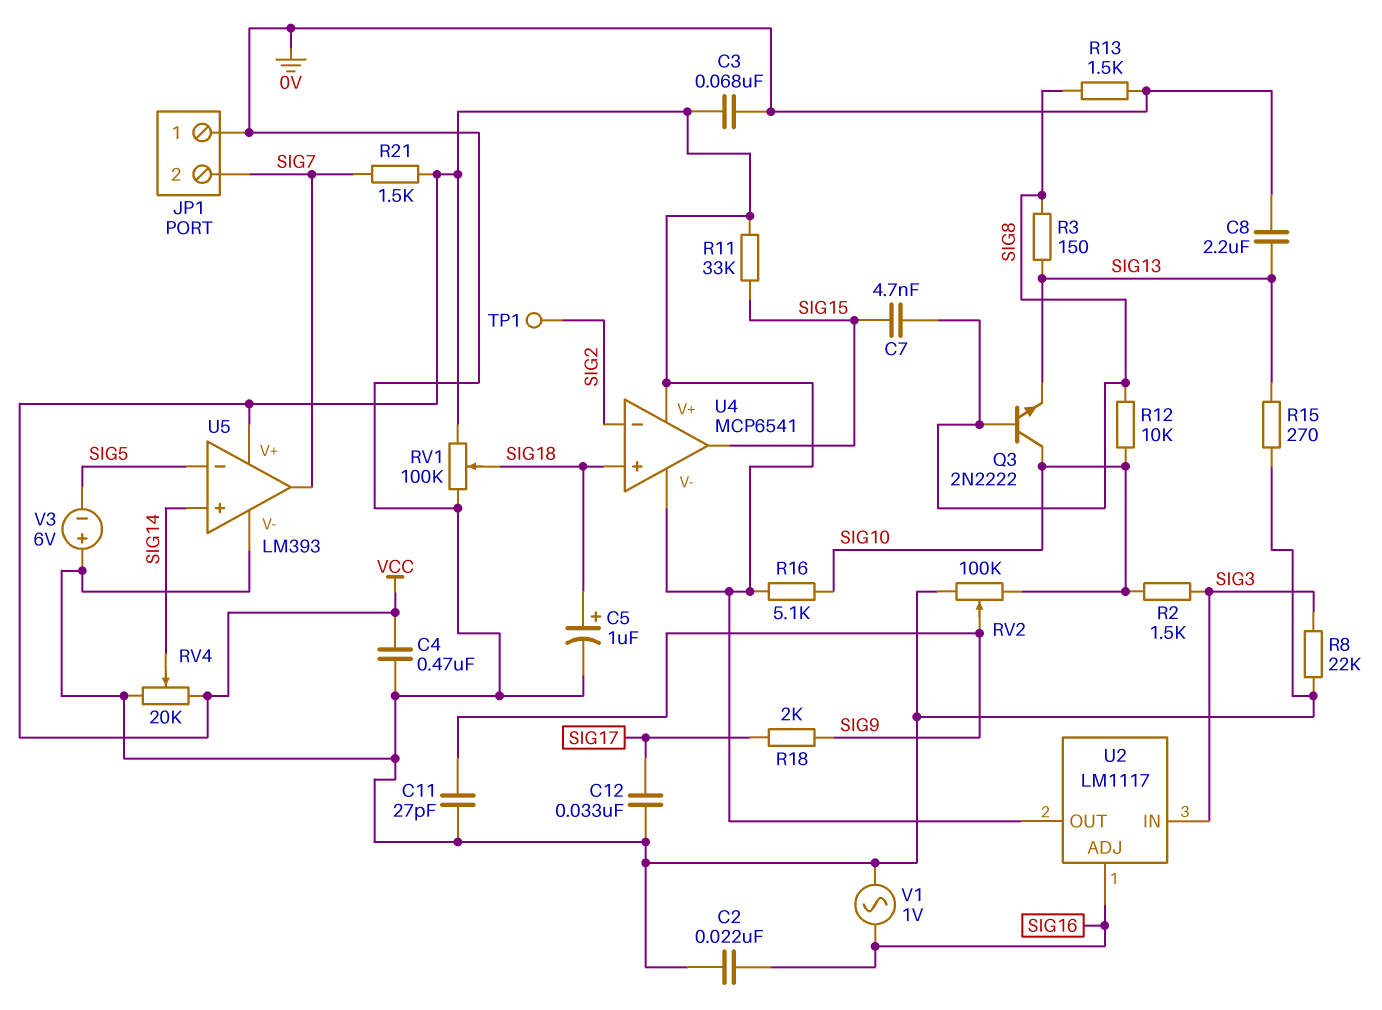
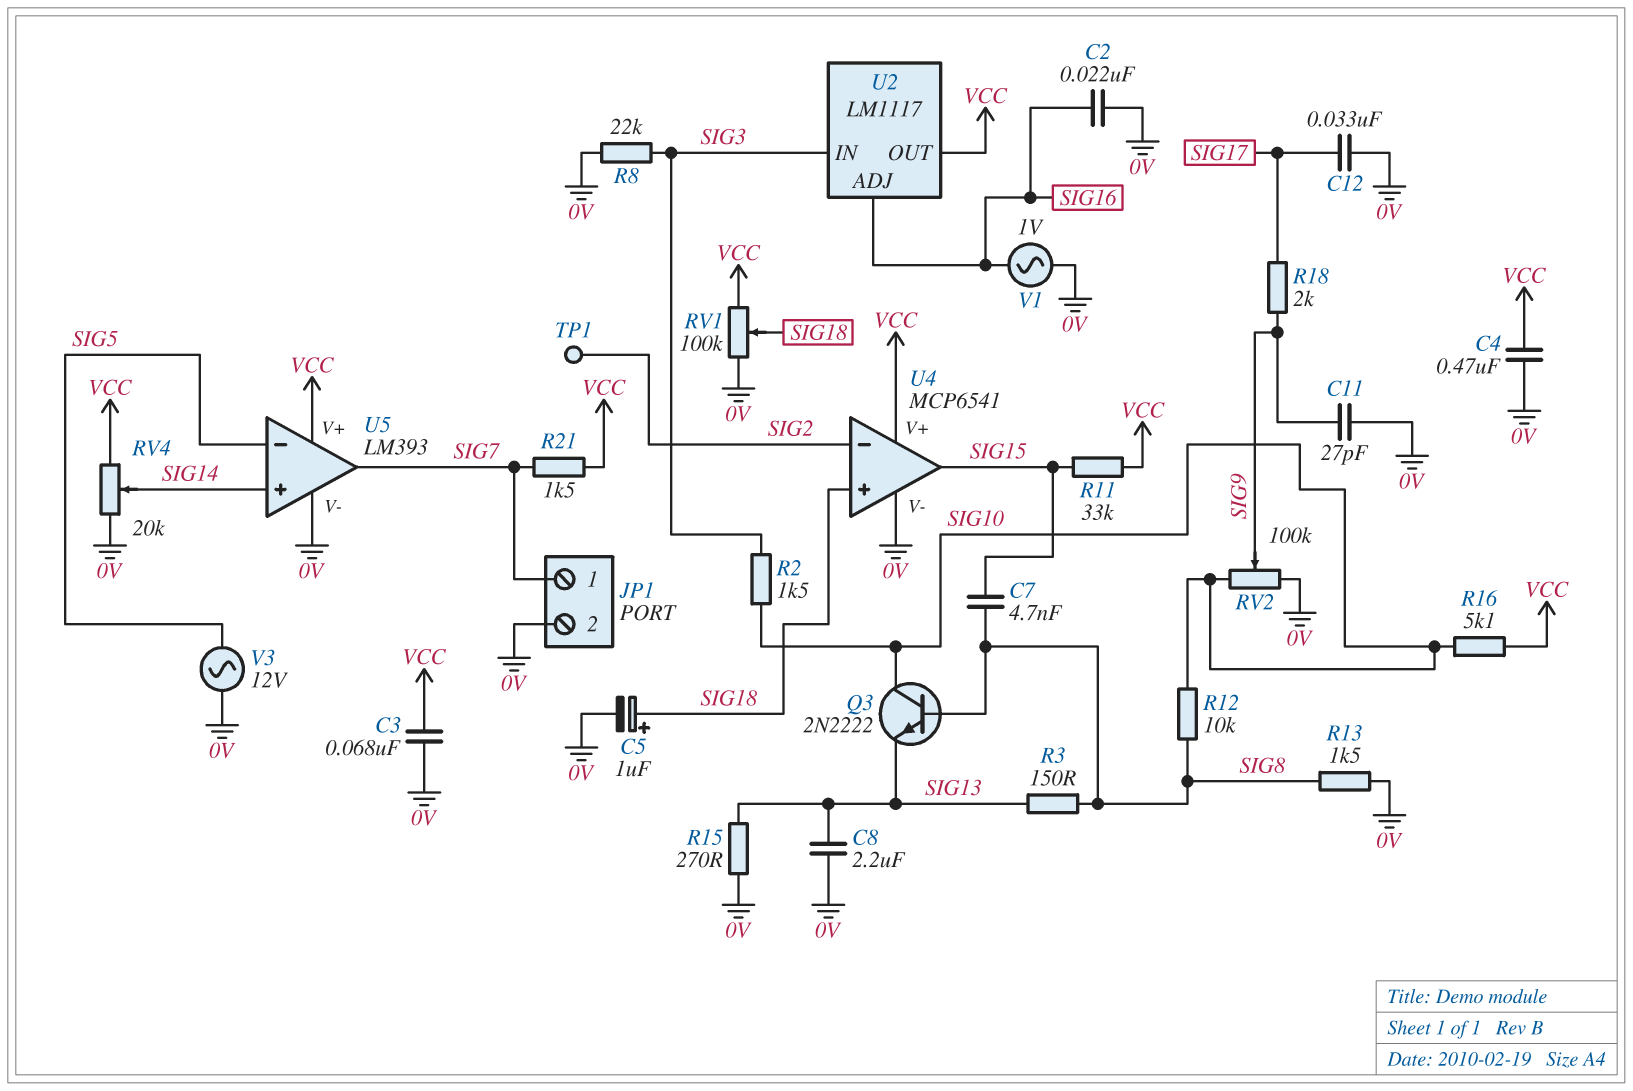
JP1 pin 1: 0V -> SIG7
JP1 pin 2: SIG7 -> 0V
U4 pin V-: VCC -> 0V
V3: 6V (plus 0V, minus SIG5) -> AC 12V (0V, SIG5)

